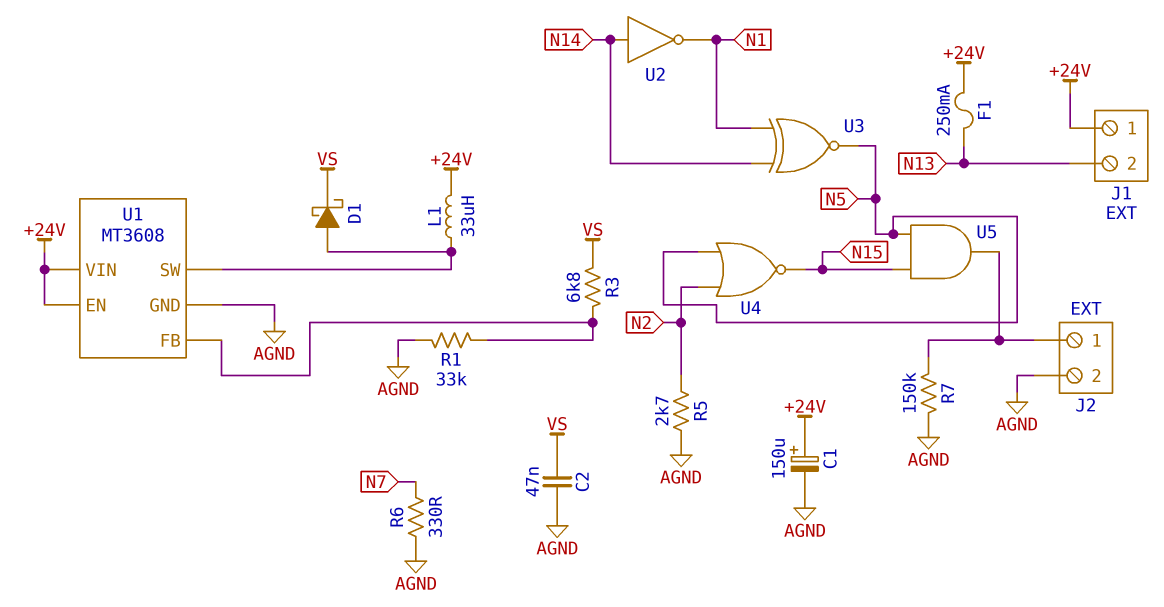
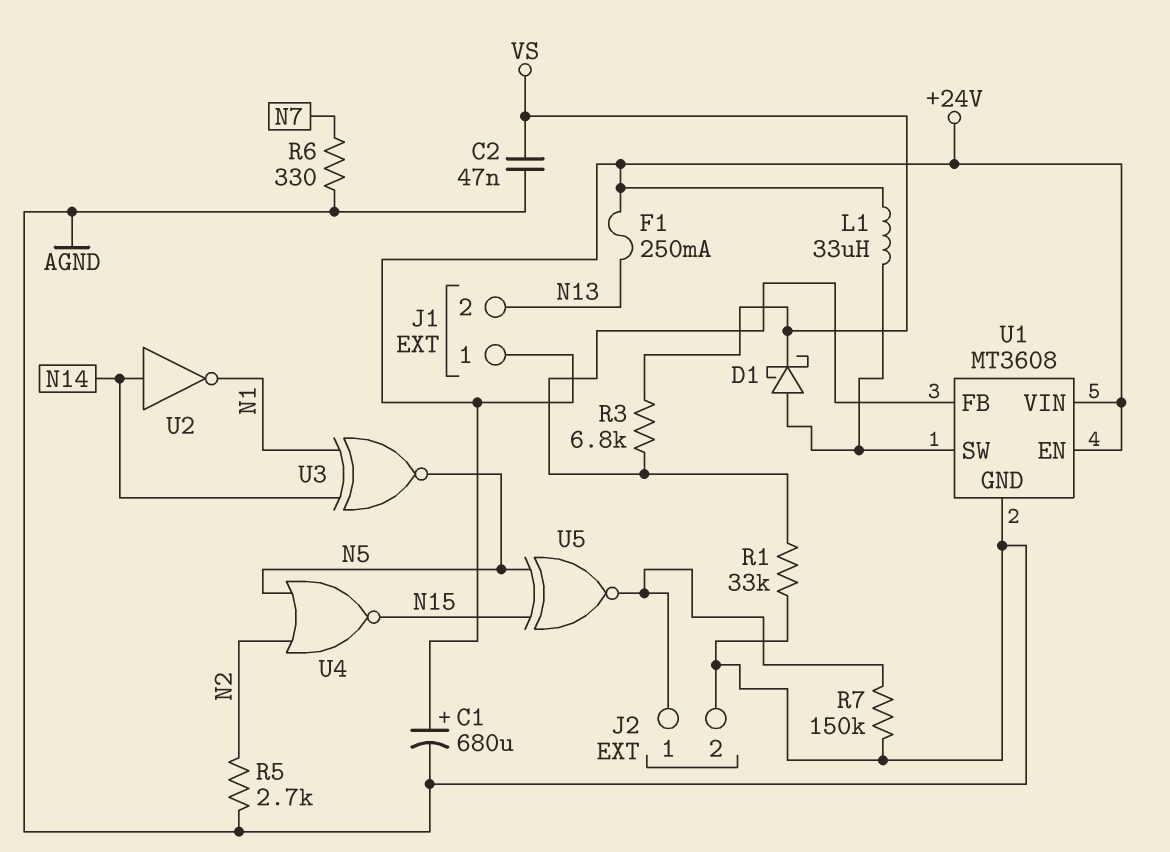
C1: 150uF (plus +24V, minus AGND) -> 680uF (plus +24V, minus AGND)
U5: AND (in N5, in N15, out J2/1) -> XNOR (in N5, in N15, out J2/1)

